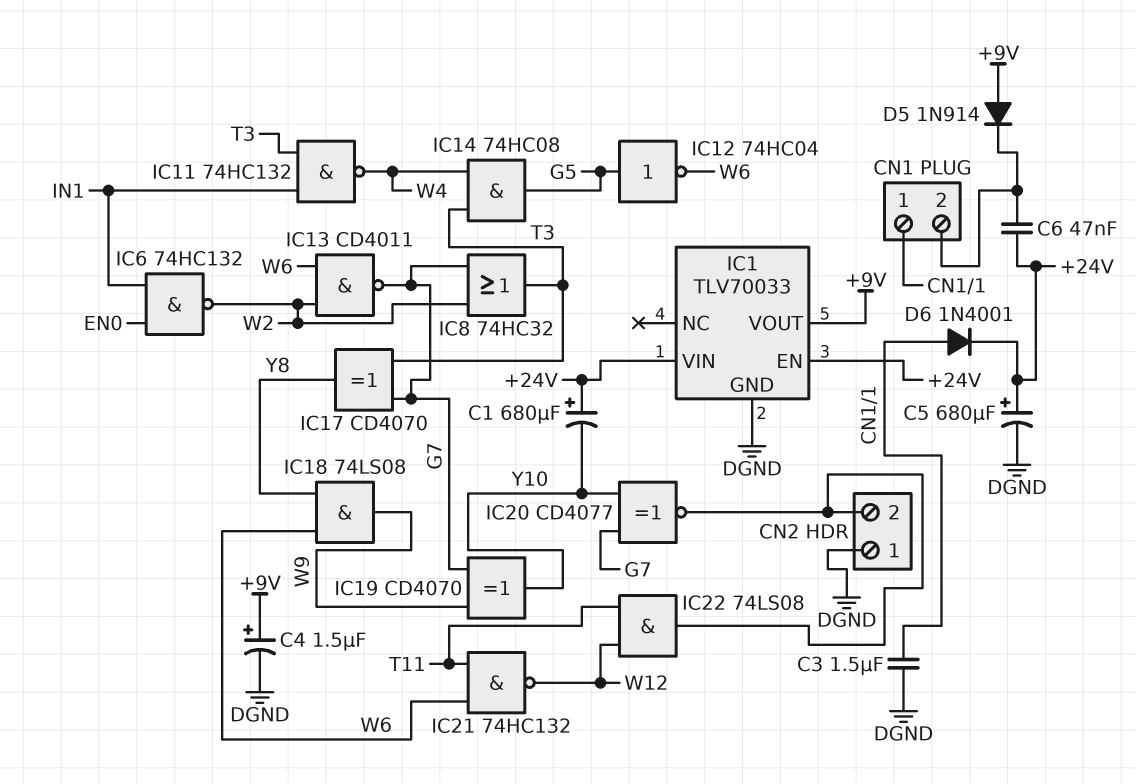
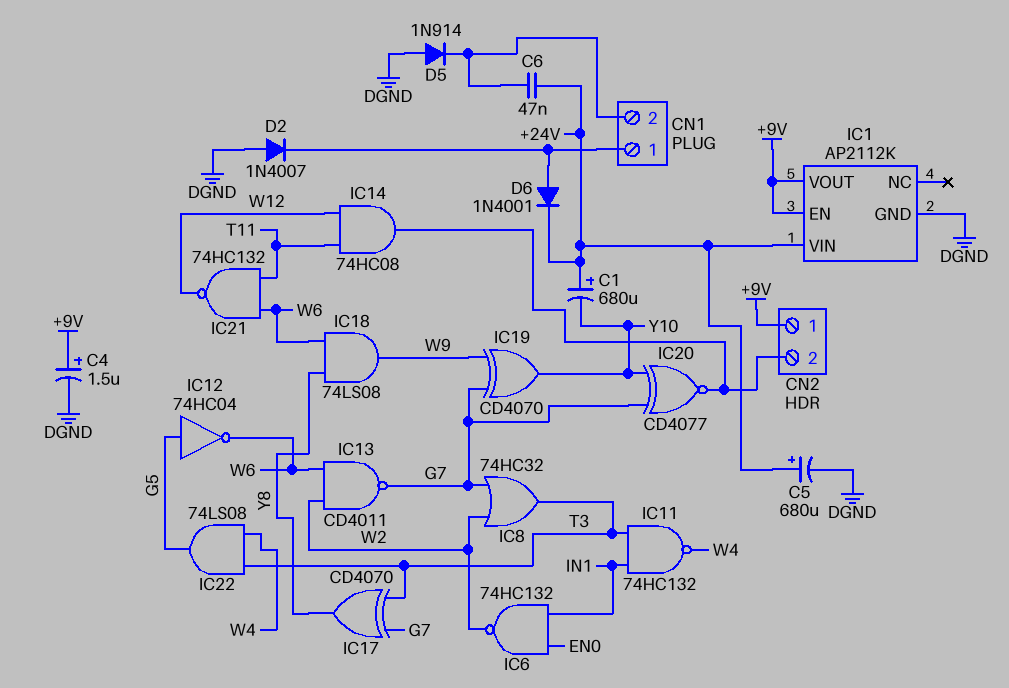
C3: 1.5uF (CN1/1, DGND) -> none
CN2 pin 1: DGND -> +9V
D2: none -> diode 1N4007 (A DGND, K CN1/1)
D5: diode 1N914 (A +9V, K CN1/2) -> diode 1N914 (A DGND, K CN1/2)
IC1: TLV70033 -> AP2112K
IC1 pin EN: +24V -> +9V
IC14: AND 74HC08 (in T3, in W4, out G5) -> AND 74HC08 (in T11, in W12, out CN2/2)
IC22: AND 74LS08 (in T11, in W12, out CN2/2) -> AND 74LS08 (in T3, in W4, out G5)

